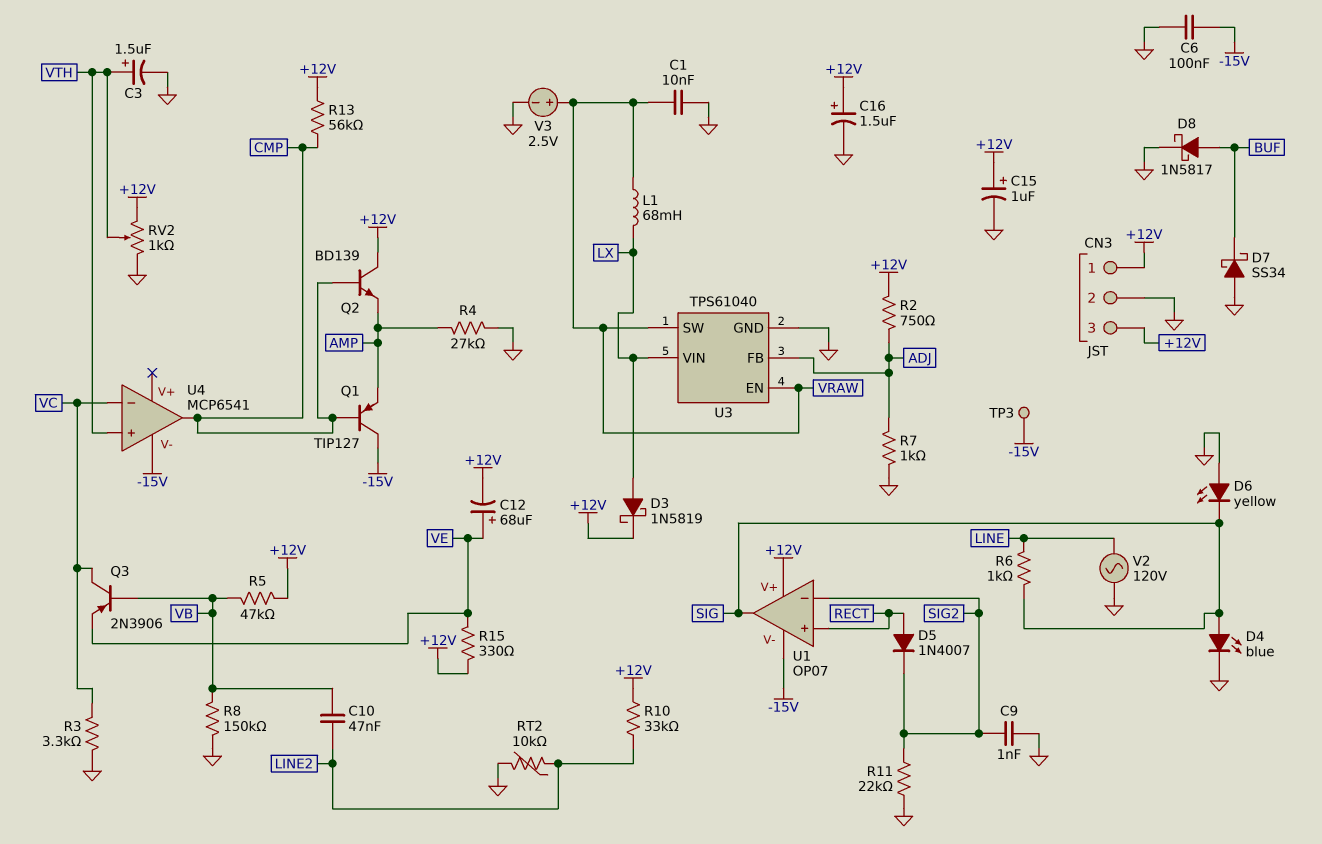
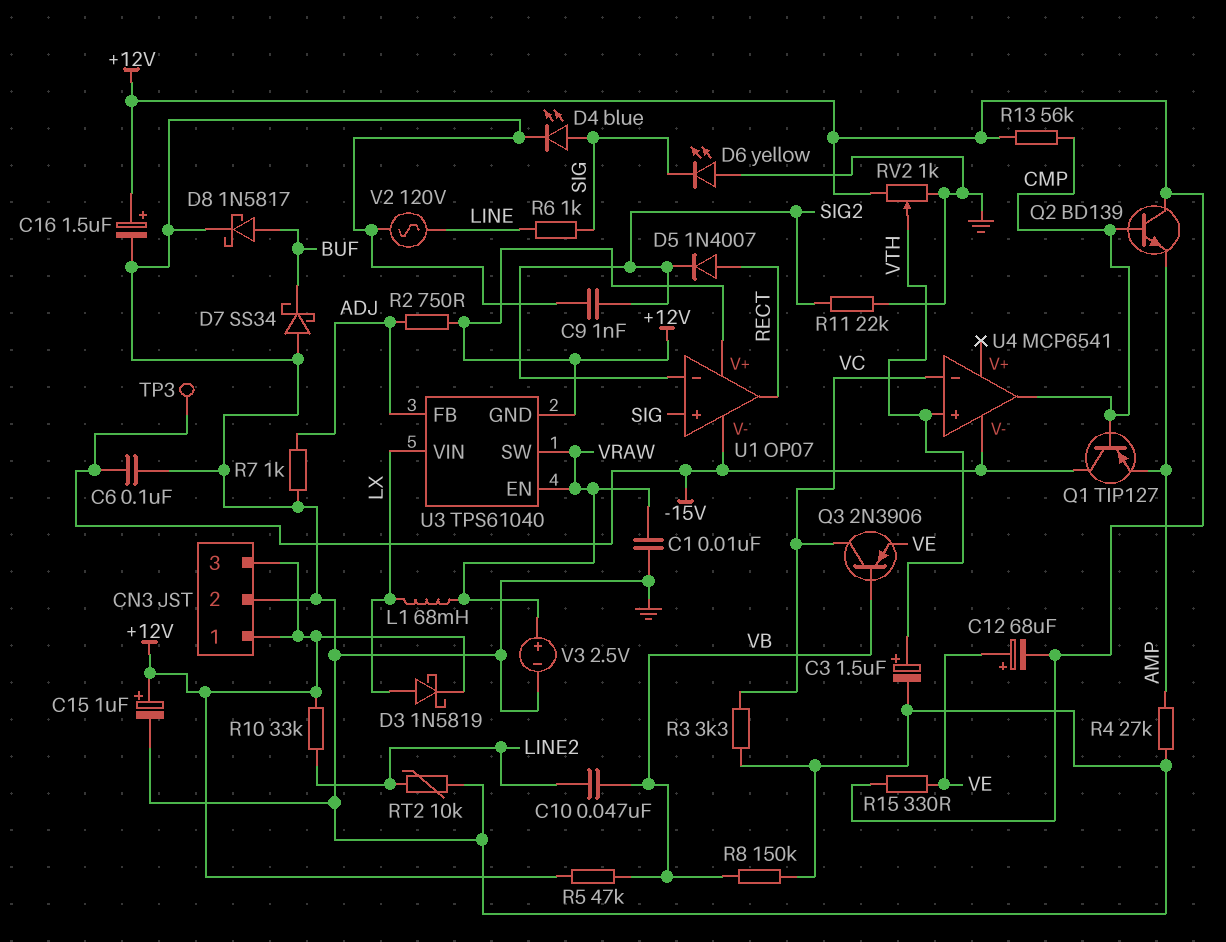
U1 pin in+: RECT -> SIG
U1 pin out: SIG -> RECT
U3 pin GND: GND -> +12V

